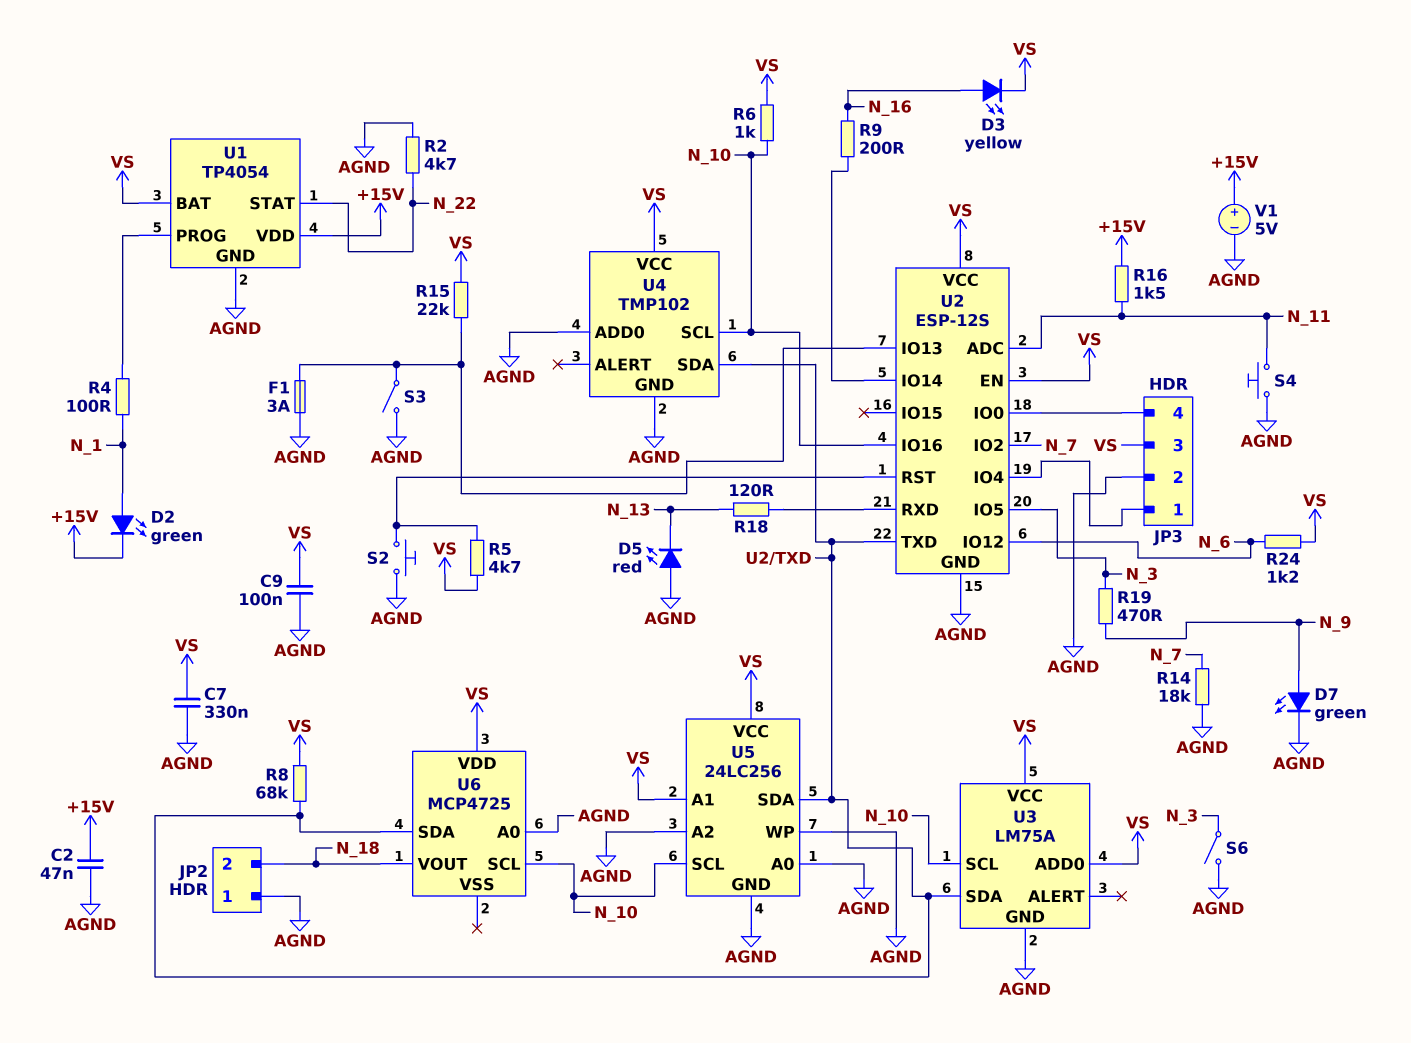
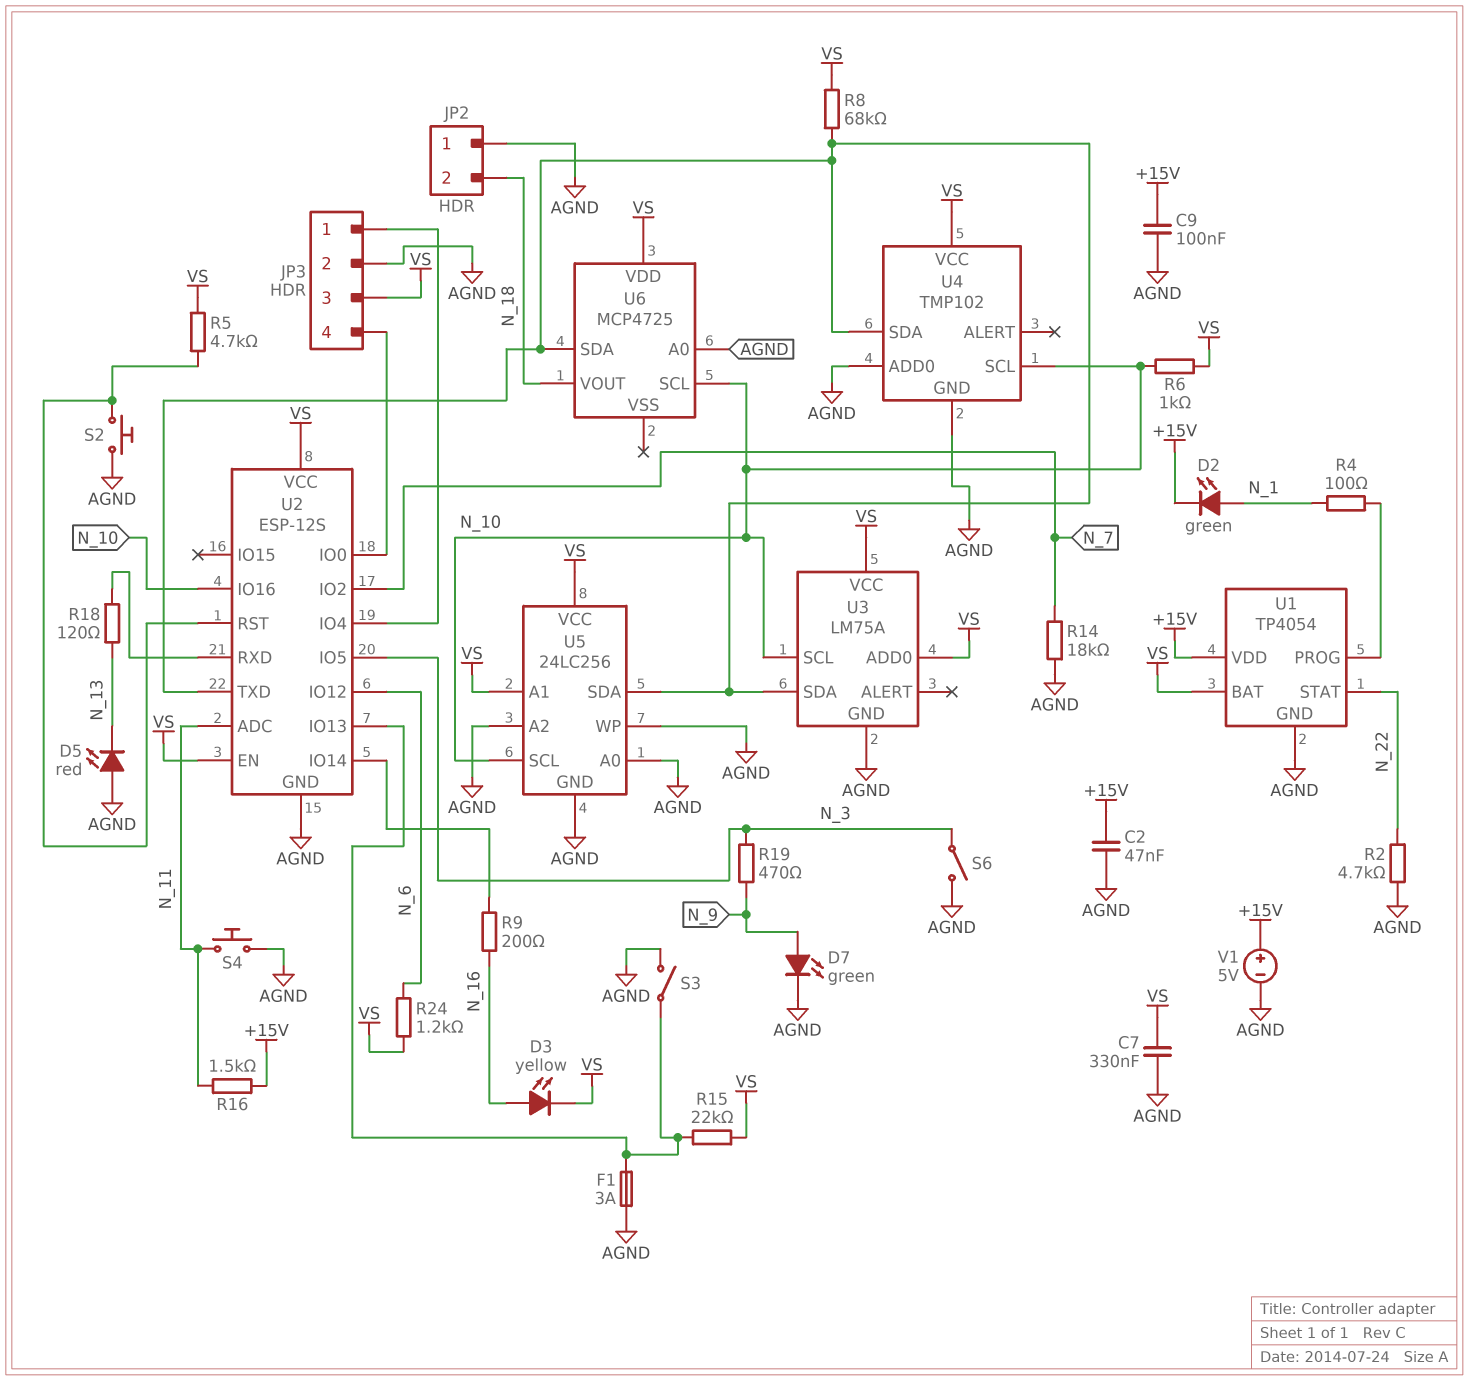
C9: 100nF (AGND, VS) -> 100nF (+15V, AGND)

